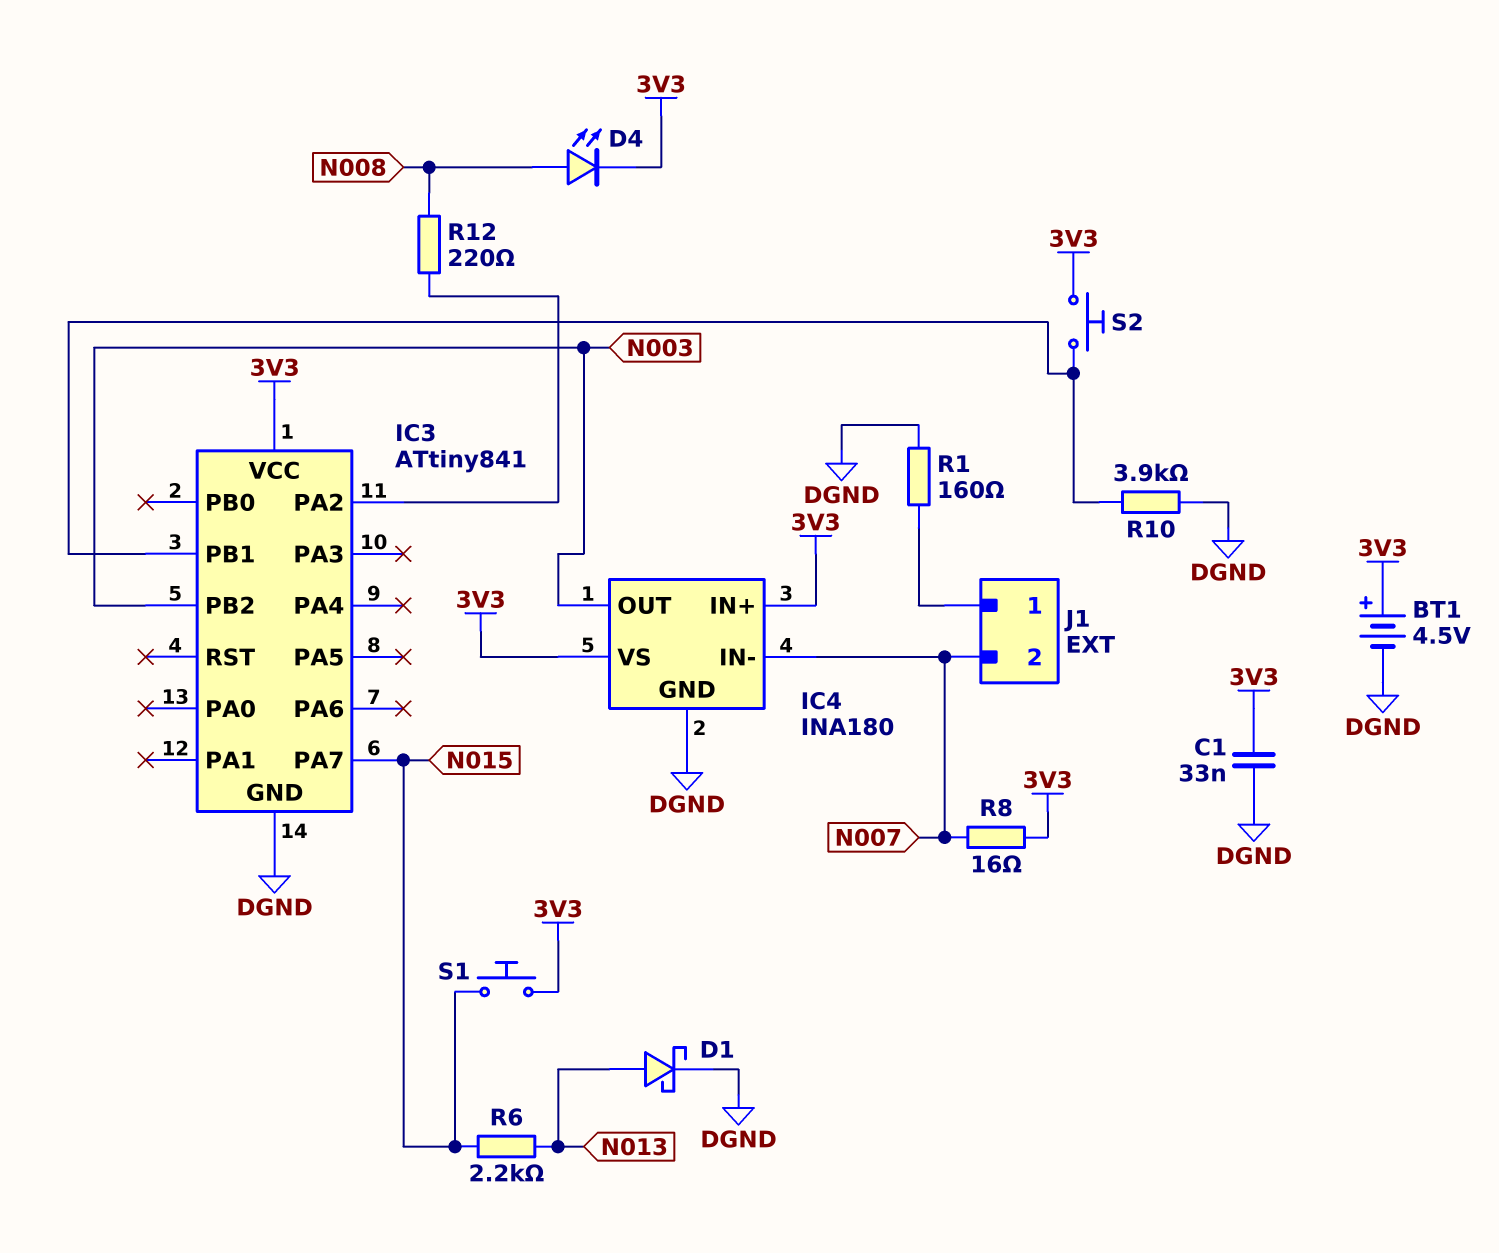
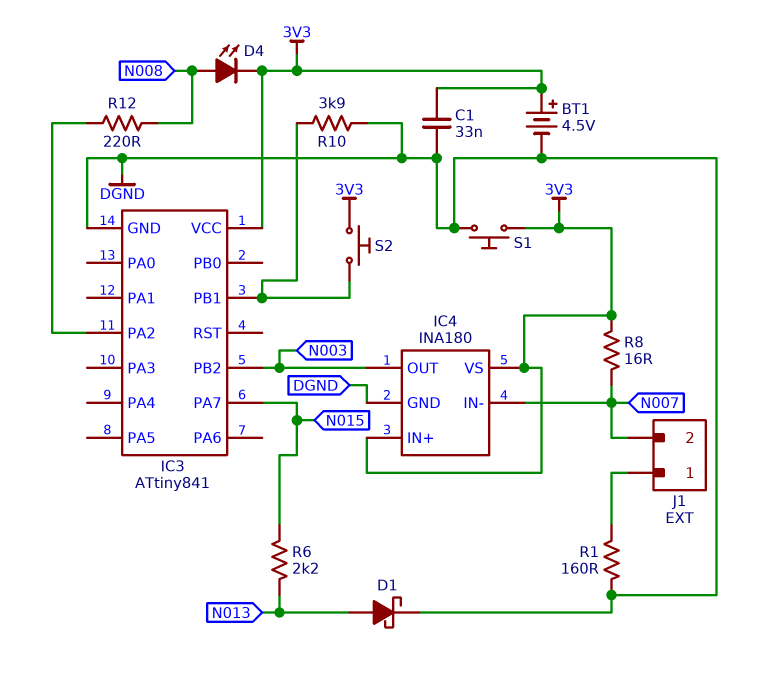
S1: button (3V3, N015) -> button (3V3, DGND)

